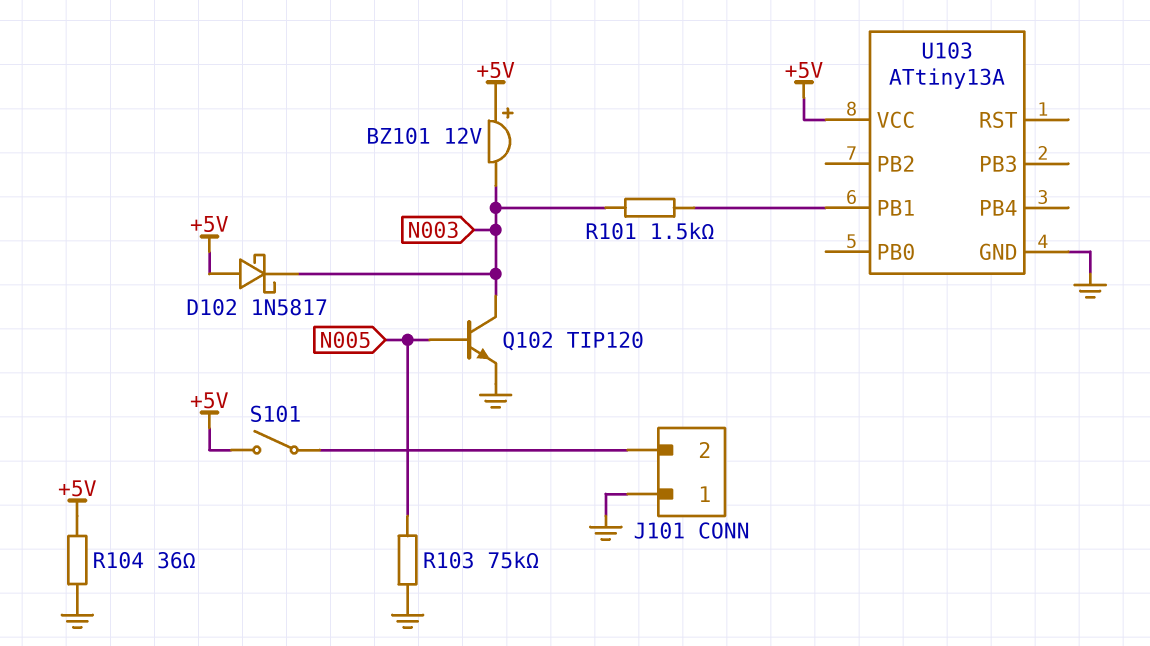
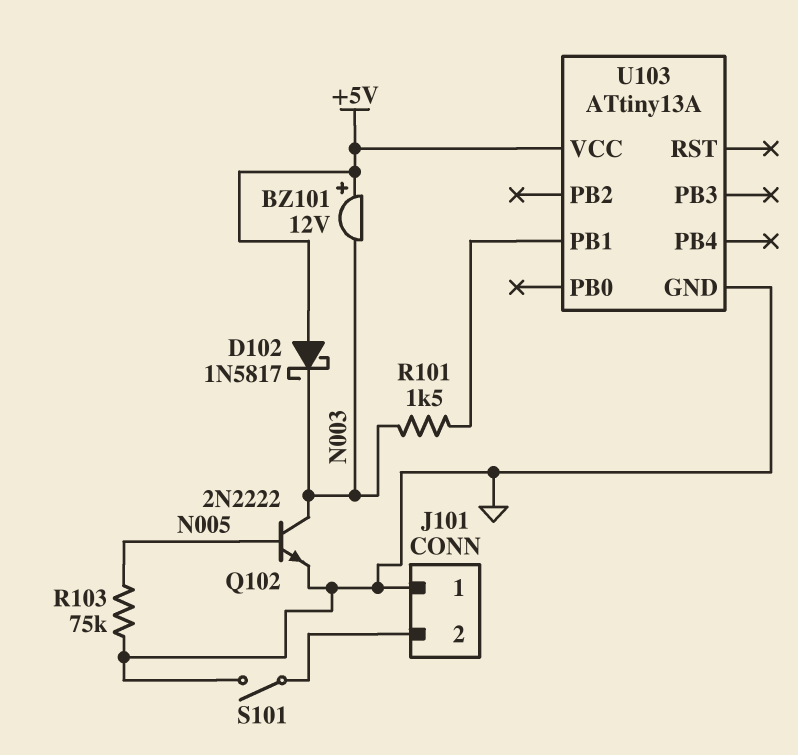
Q102: NPN TIP120 (B N005, C N003, E GND) -> NPN 2N2222 (B N005, C N003, E GND)
R104: 36 (+5V, GND) -> none
S101: switch (+5V, J101/2) -> switch (GND, J101/2)

